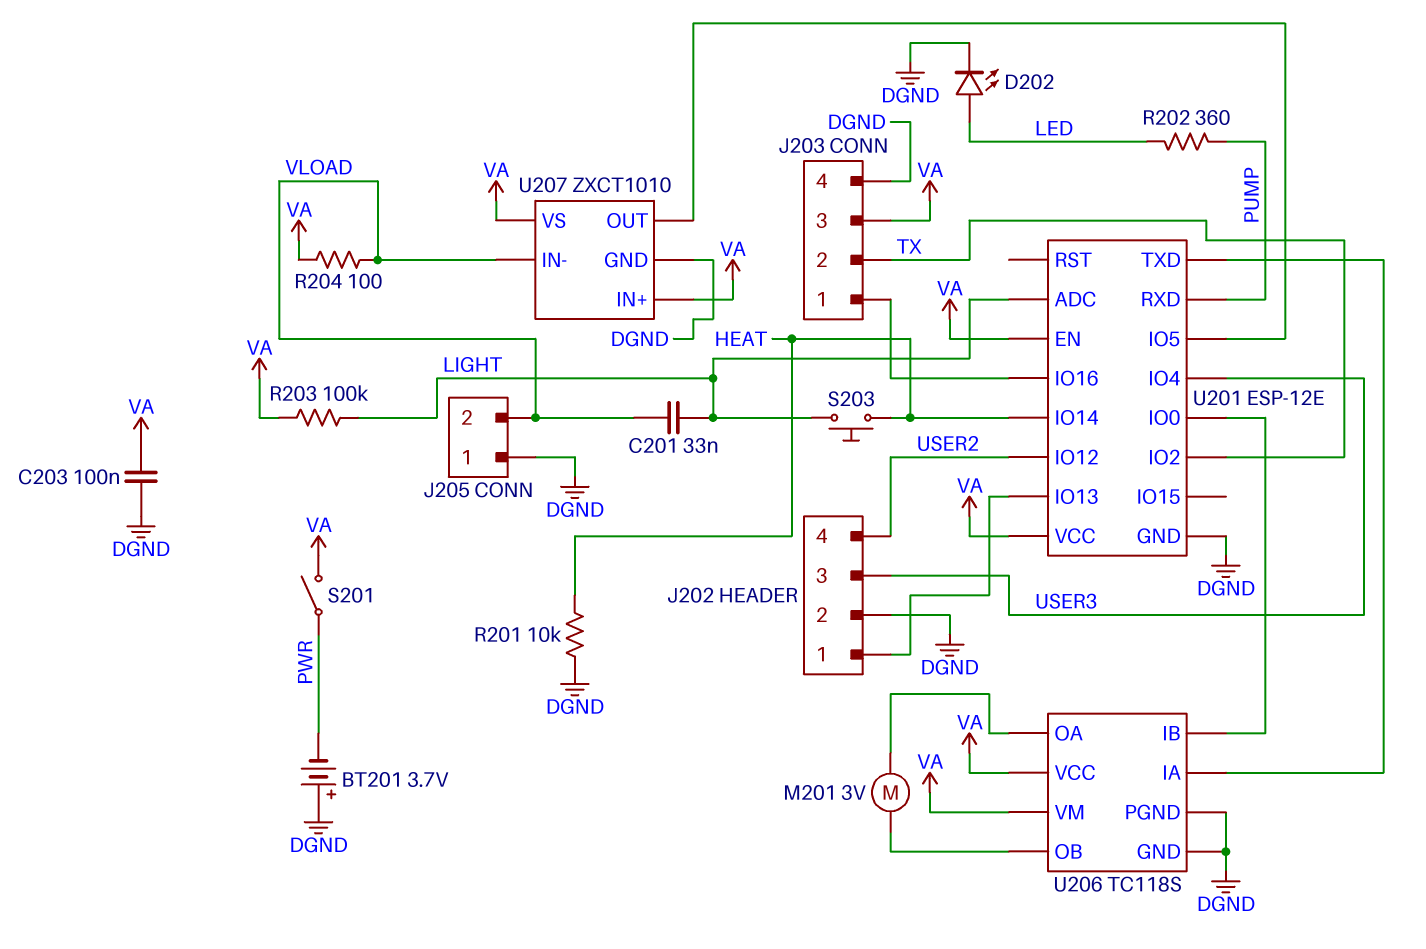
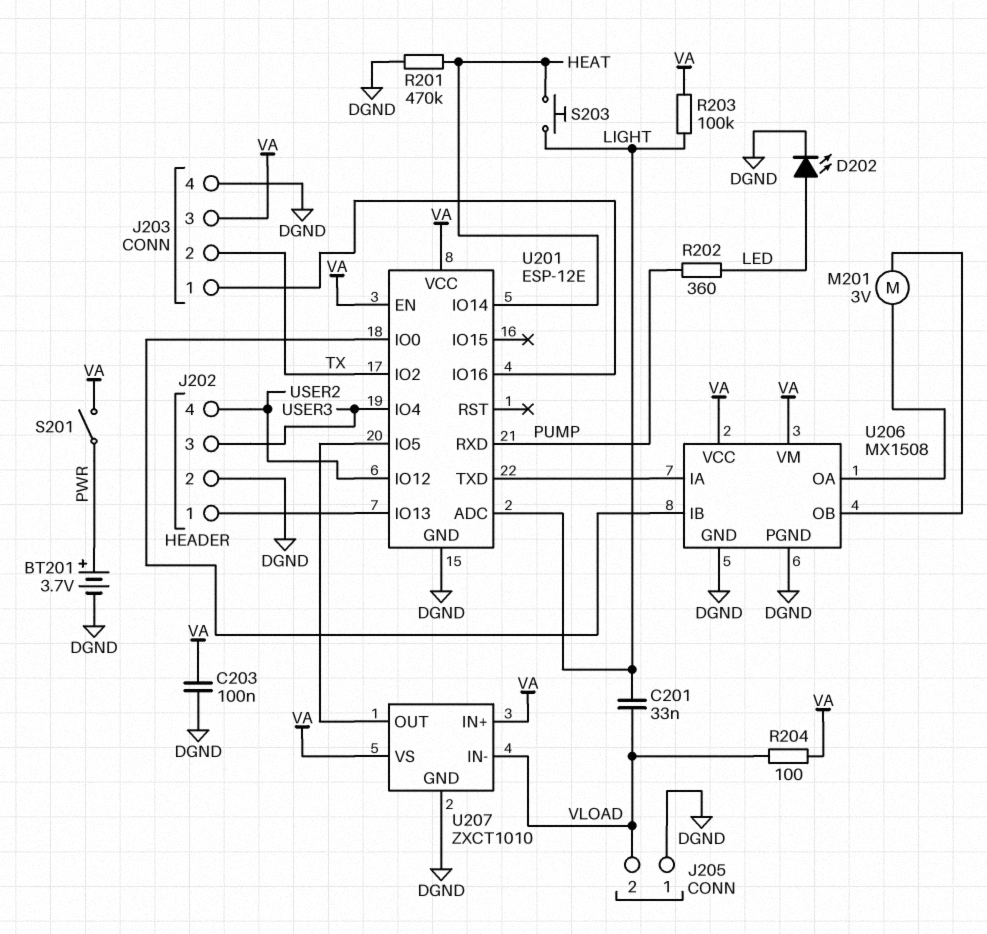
BT201: 3.7V (plus DGND, minus PWR) -> 3.7V (plus PWR, minus DGND)
R201: 10k (DGND, HEAT) -> 470k (DGND, HEAT)
U206: TC118S -> MX1508

